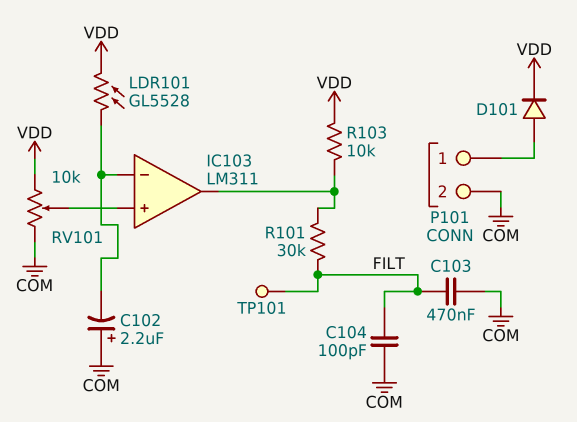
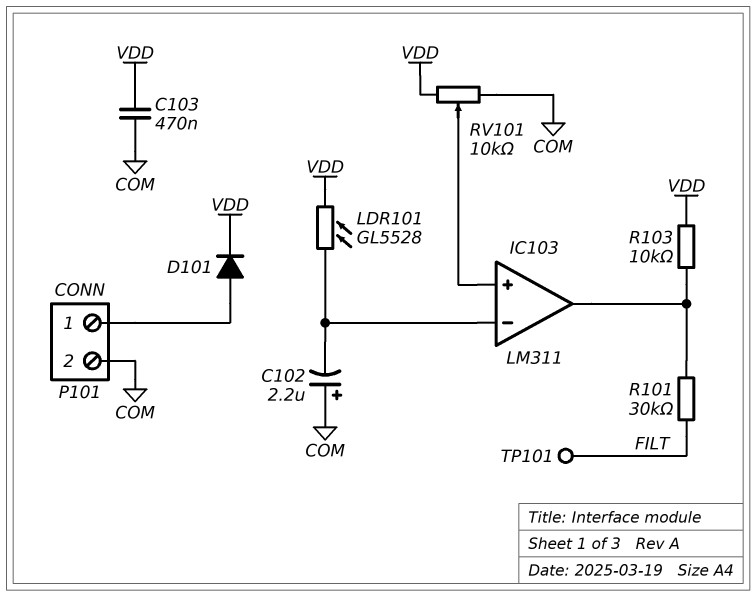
C103: 470nF (COM, FILT) -> 470nF (COM, VDD)
C104: 100pF (COM, FILT) -> none

